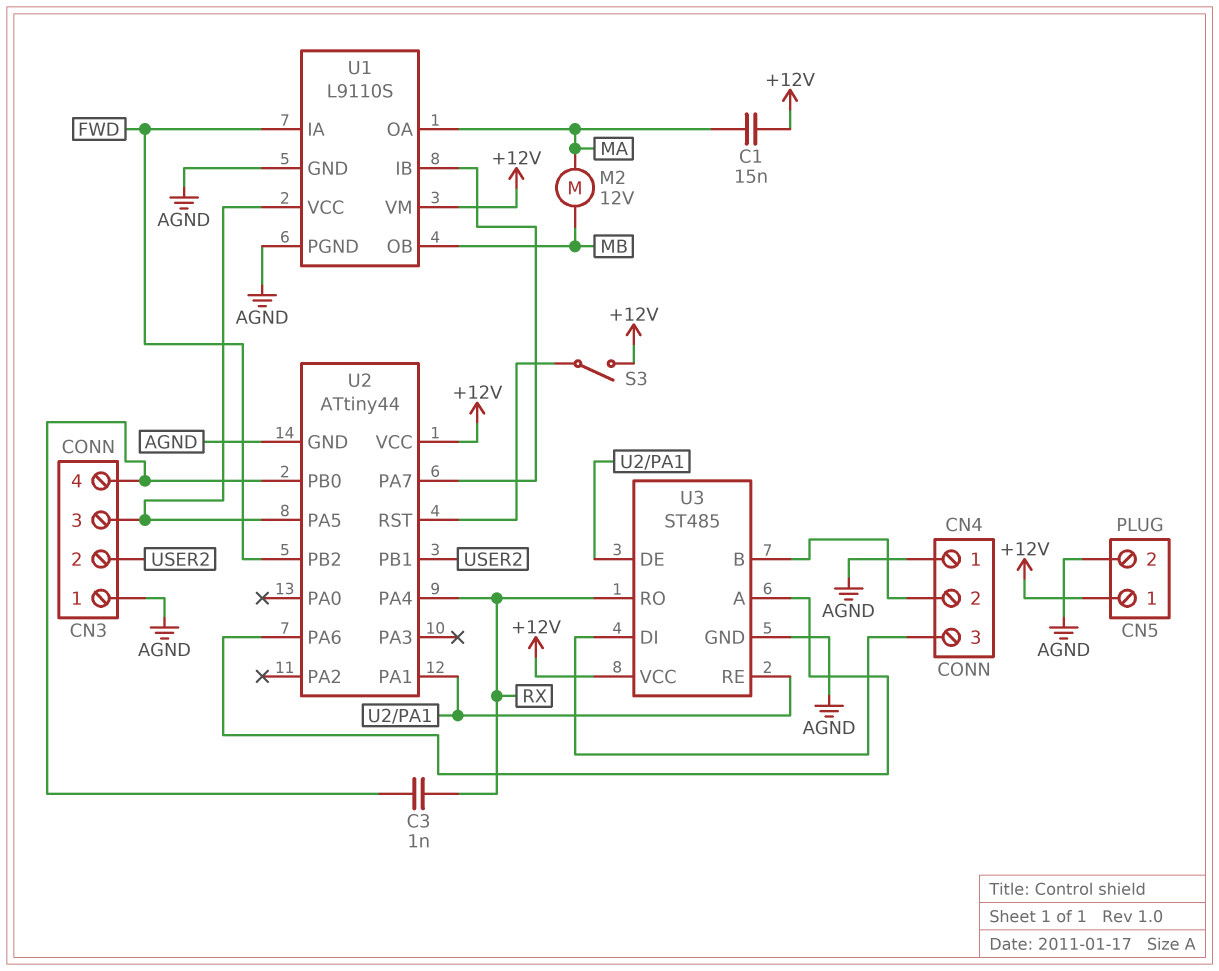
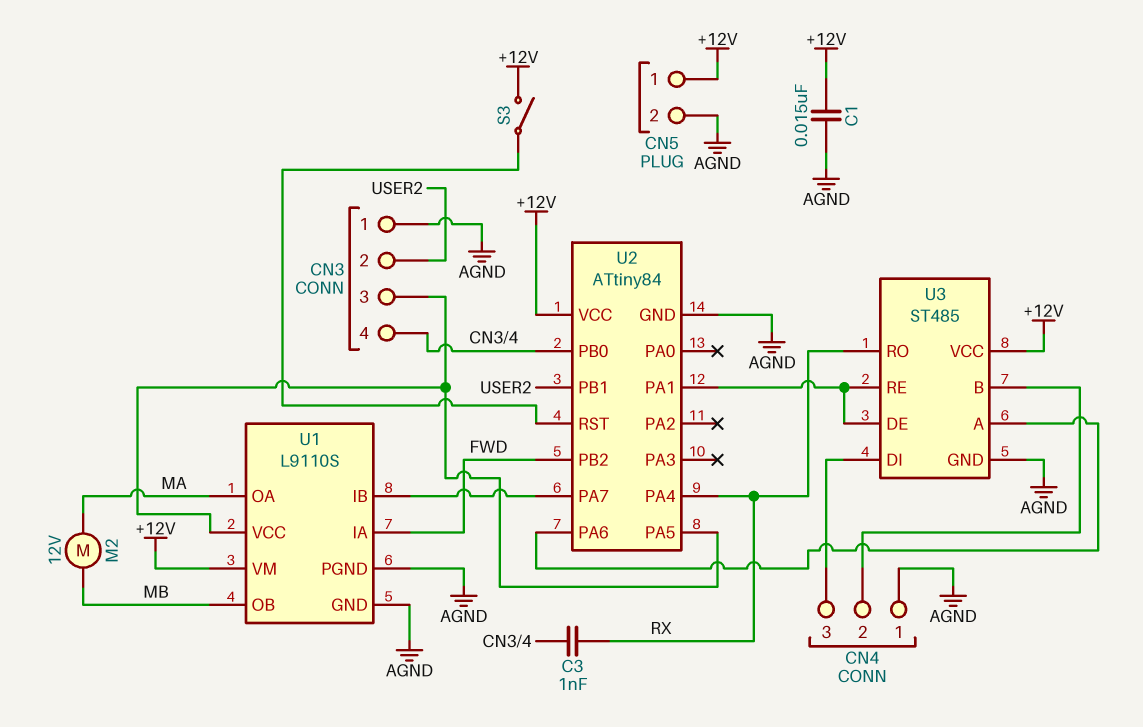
C1: 15nF (+12V, MA) -> 15nF (+12V, AGND)
U2: ATtiny44 -> ATtiny84

